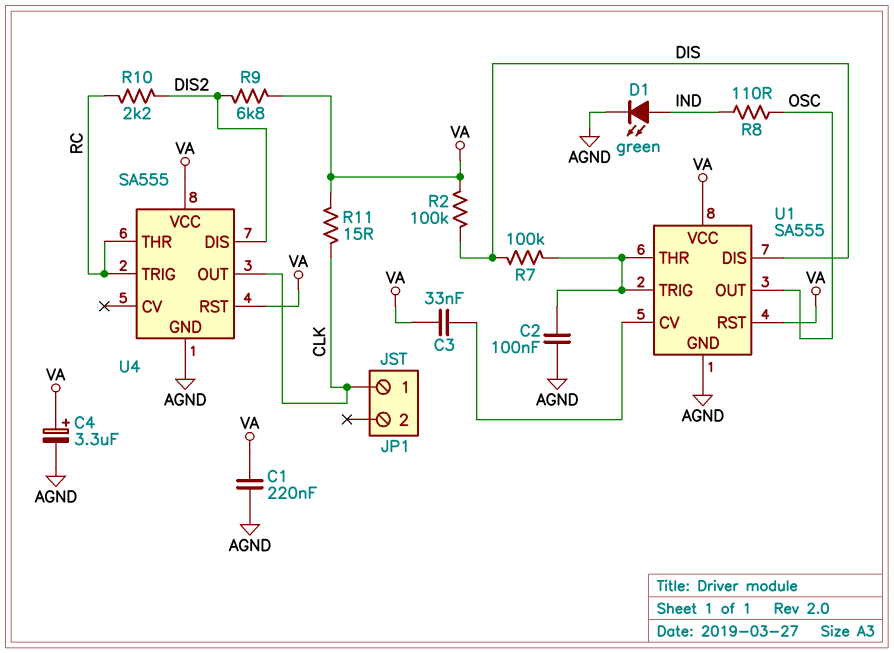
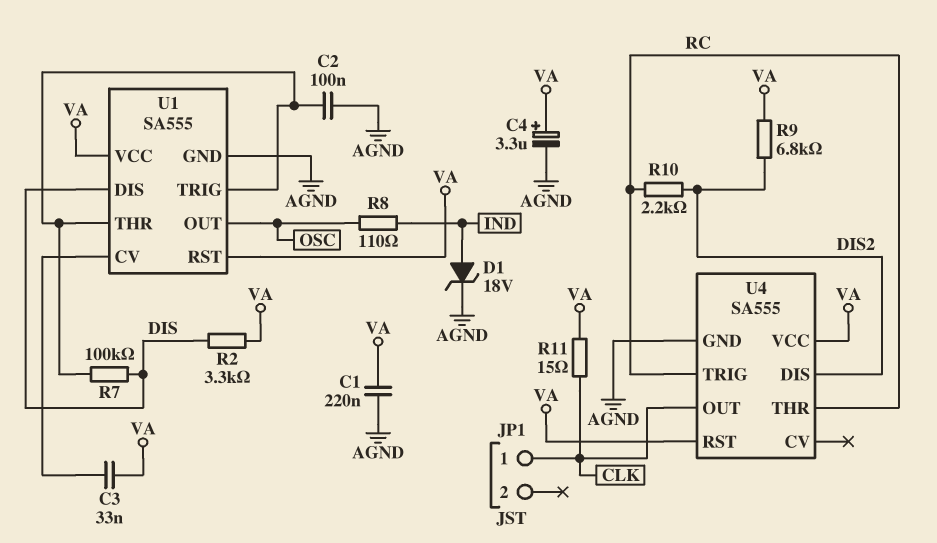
D1: LED green (A IND, K AGND) -> zener 18V (A IND, K AGND)
R2: 100k (DIS, VA) -> 3.3k (DIS, VA)

